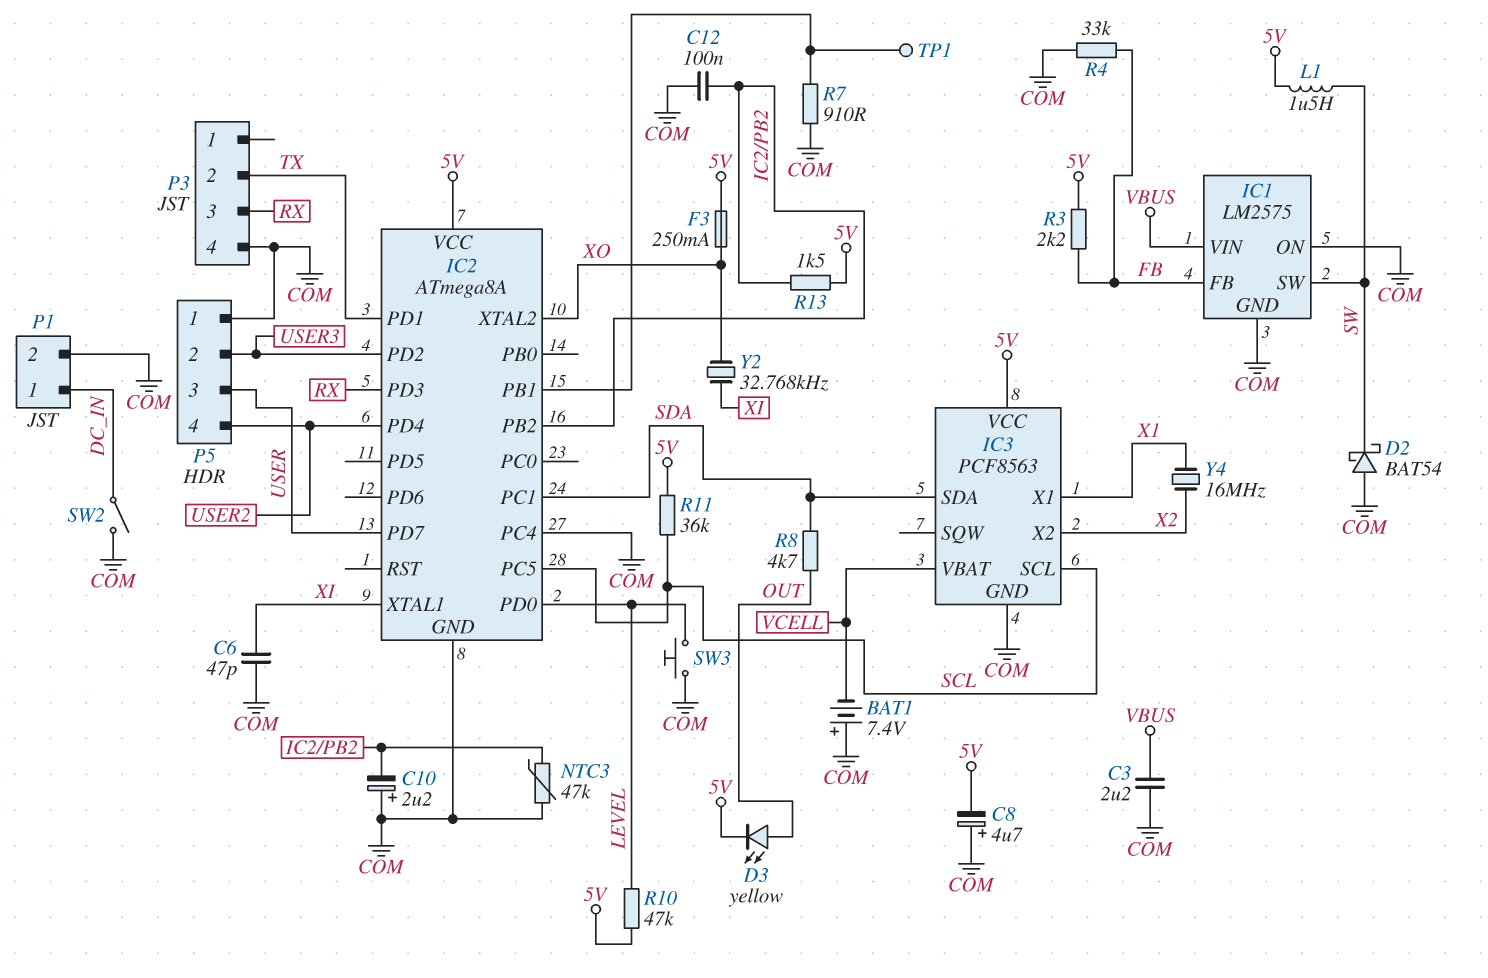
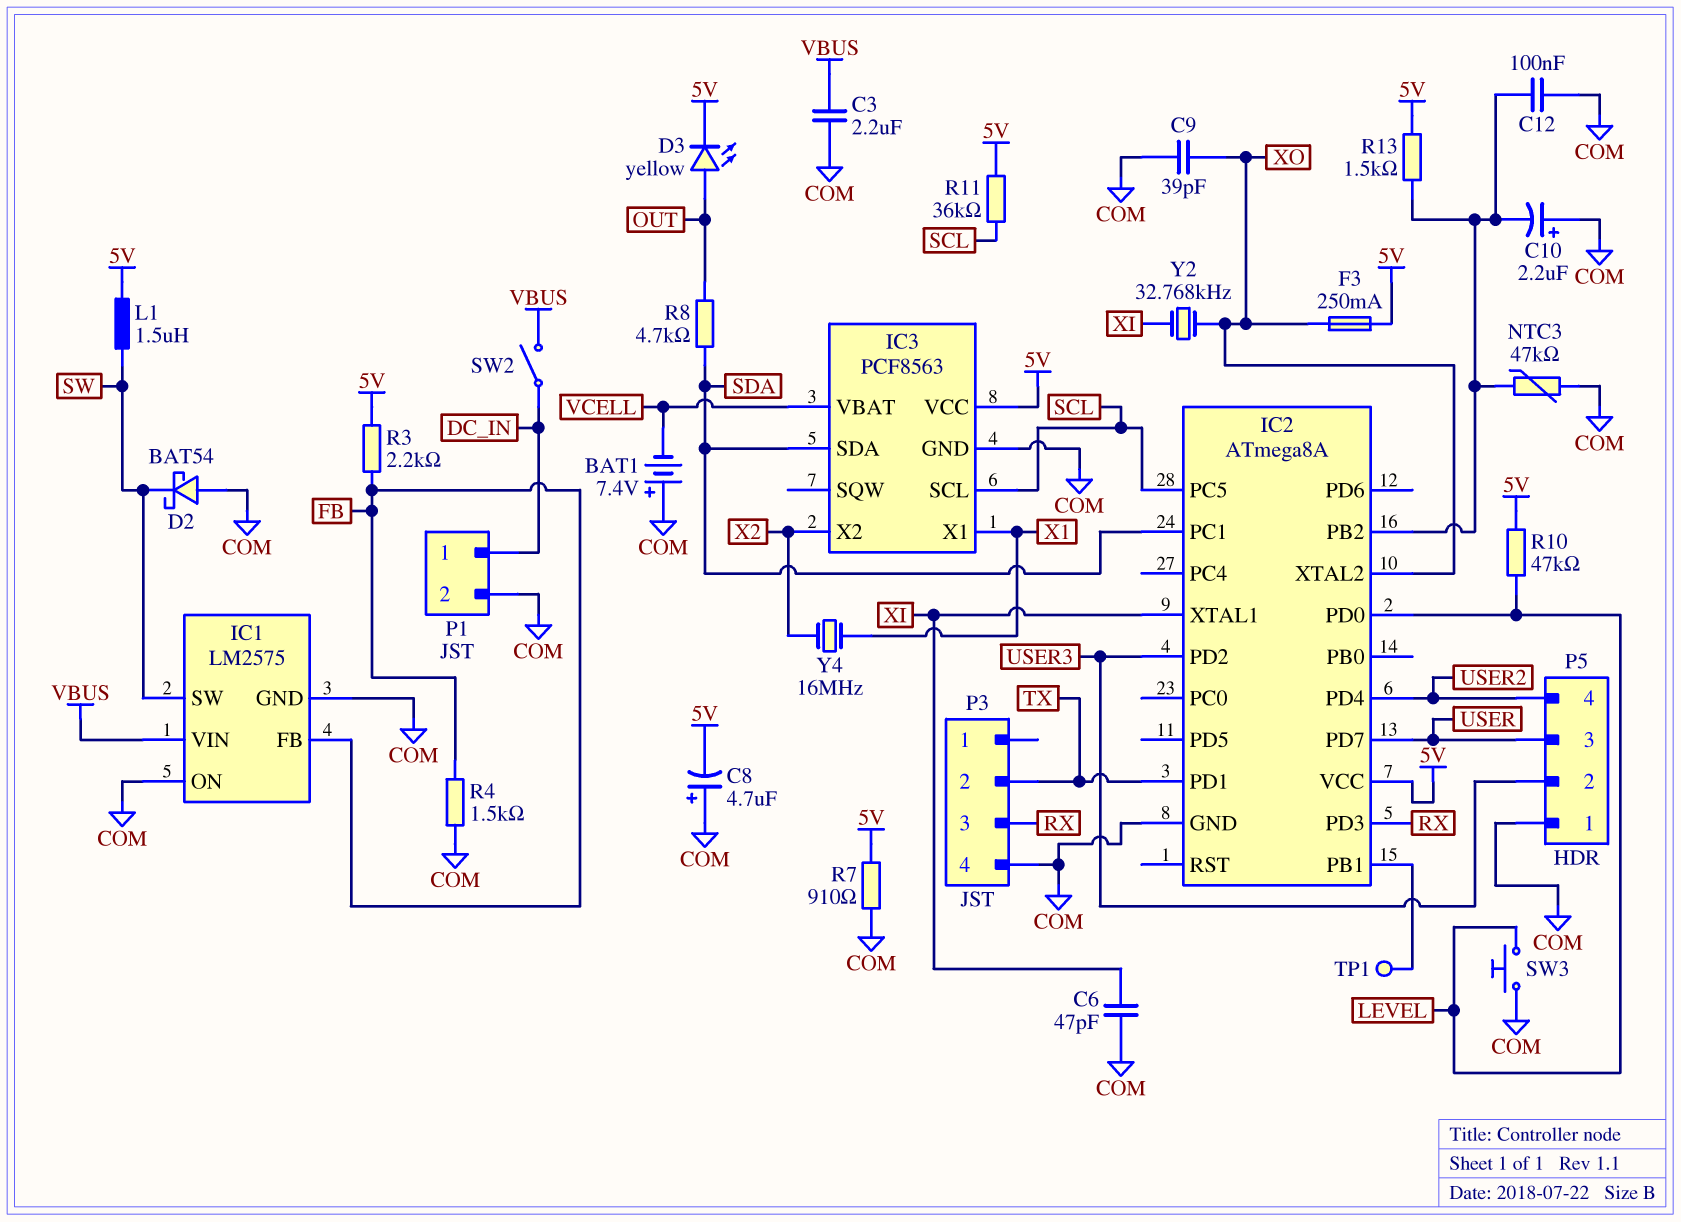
C9: none -> 39pF (COM, XO)
IC2 pin PC4: COM -> none
R4: 33k (COM, FB) -> 1.5k (COM, FB)
R7: 910 (COM, IC2/PB1) -> 910 (5V, COM)
SW2: switch (COM, DC_IN) -> switch (DC_IN, VBUS)

